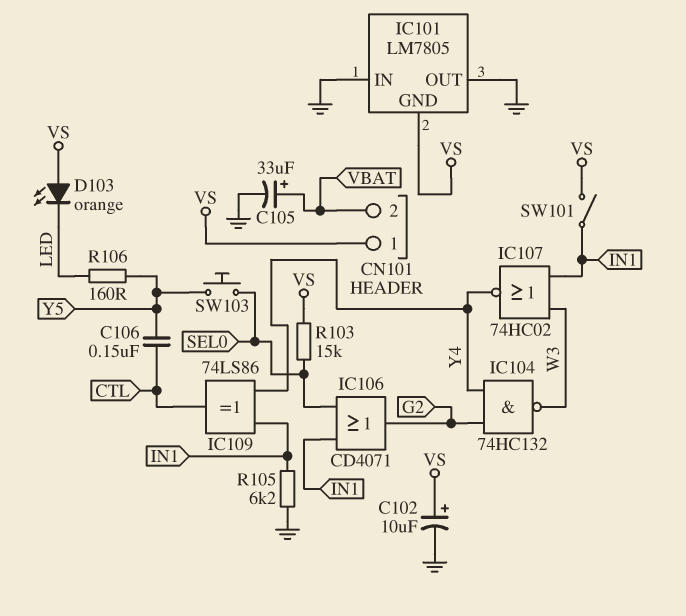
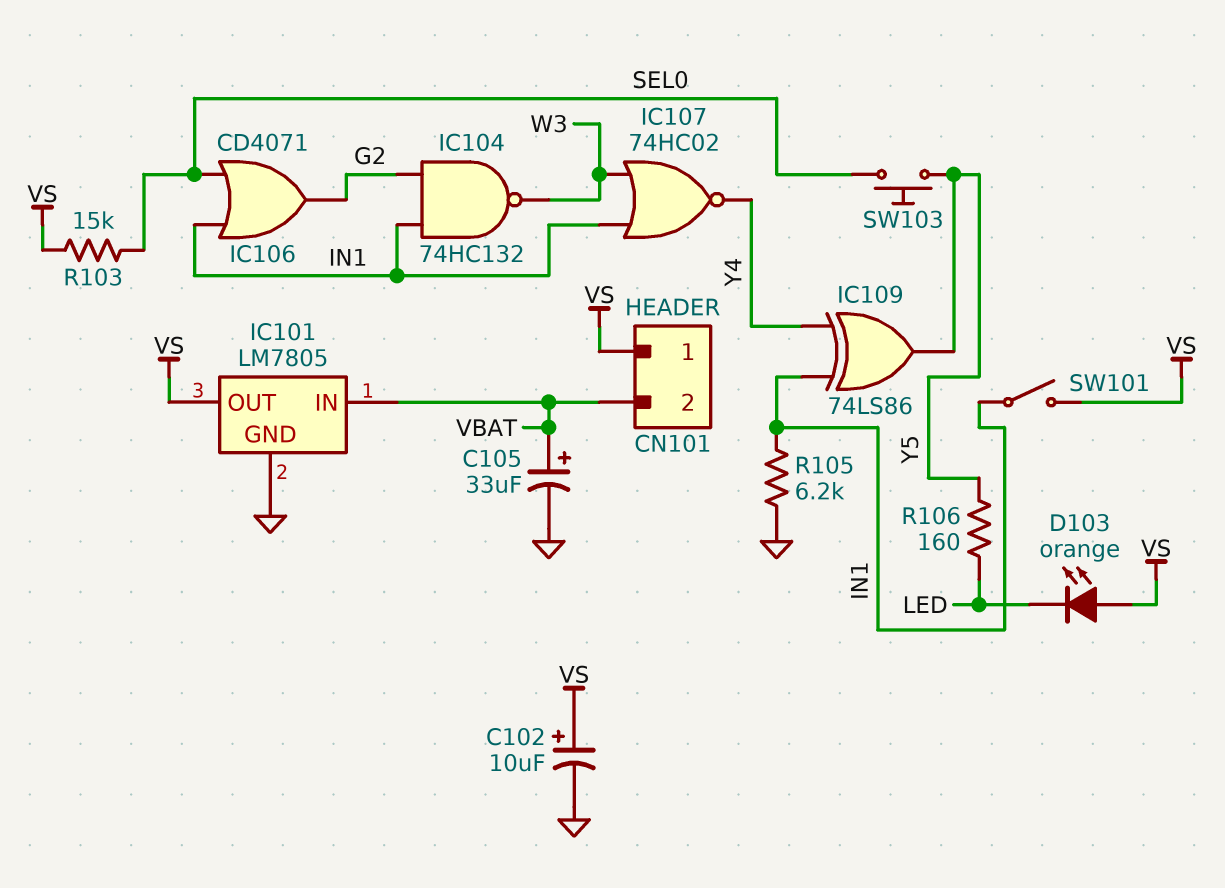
C106: 150nF (CTL, Y5) -> none
IC101 pin GND: VS -> GND
IC101 pin IN: GND -> VBAT
IC101 pin OUT: GND -> VS
IC104: NAND 74HC132 (in G2, in Y4, out W3) -> NAND 74HC132 (in G2, in IN1, out W3)
IC109: XOR 74LS86 (in IN1, in Y4, out CTL) -> XOR 74LS86 (in IN1, in Y4, out Y5)

